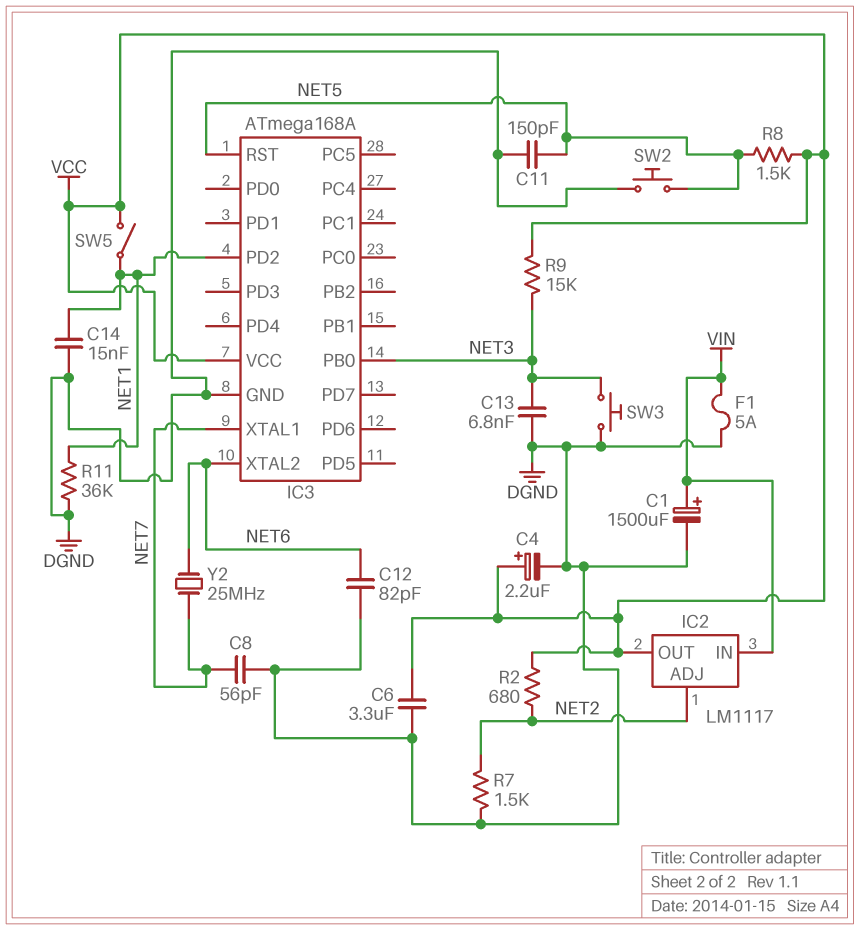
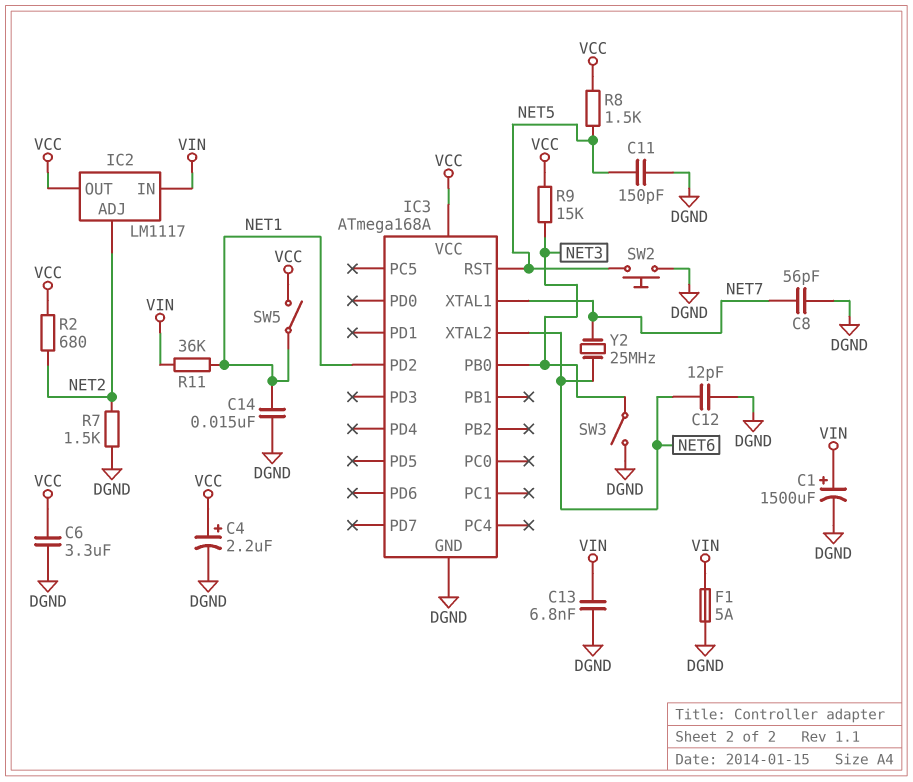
C12: 82pF (DGND, NET6) -> 12pF (DGND, NET6)
C13: 6.8nF (DGND, NET3) -> 6.8nF (DGND, VIN)
R11: 36k (DGND, NET1) -> 36k (NET1, VIN)
SW3: button (DGND, NET3) -> switch (DGND, NET3)

